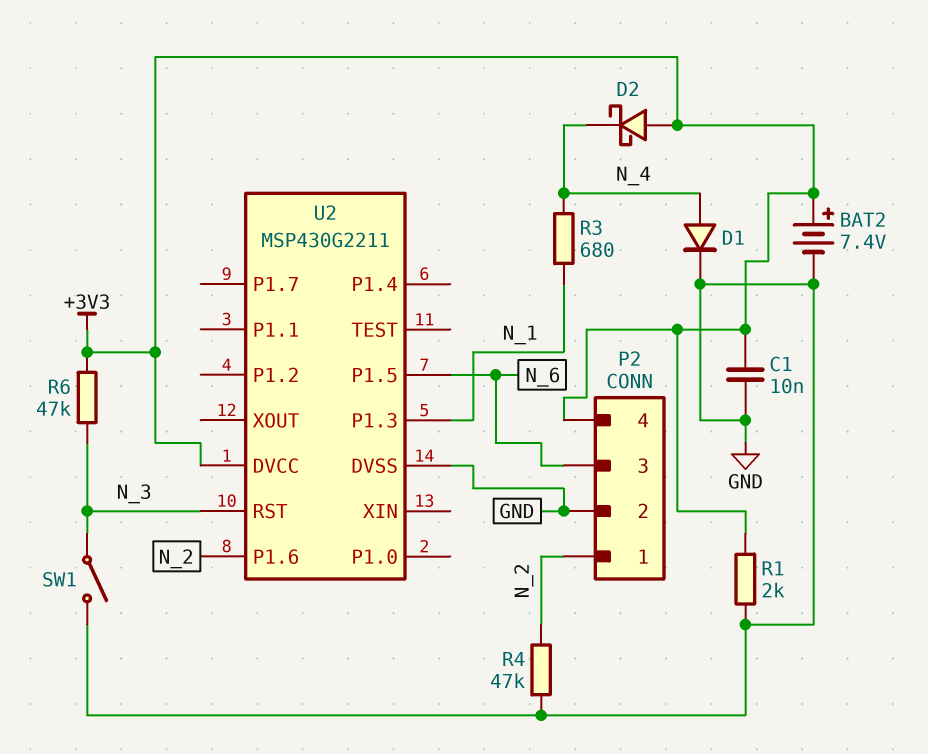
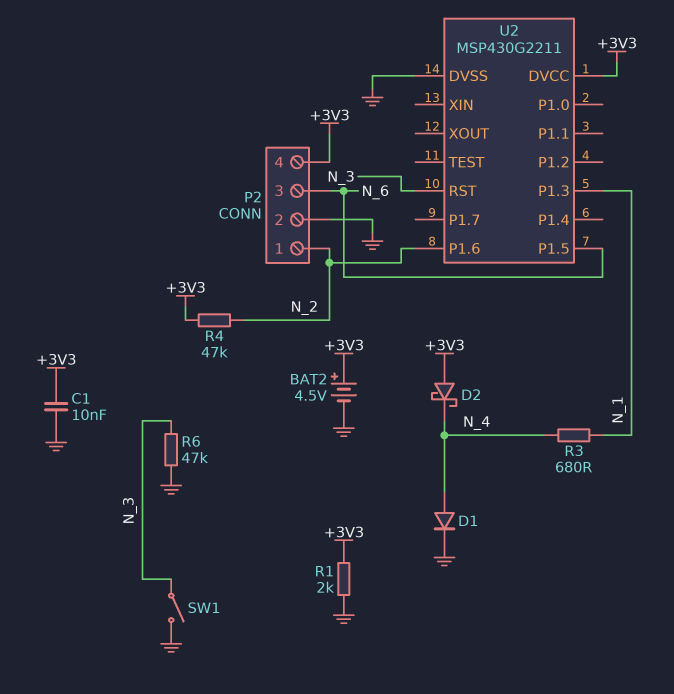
BAT2: 7.4V (plus +3V3, minus GND) -> 4.5V (plus +3V3, minus GND)
R4: 47k (GND, N_2) -> 47k (+3V3, N_2)
R6: 47k (+3V3, N_3) -> 47k (GND, N_3)

